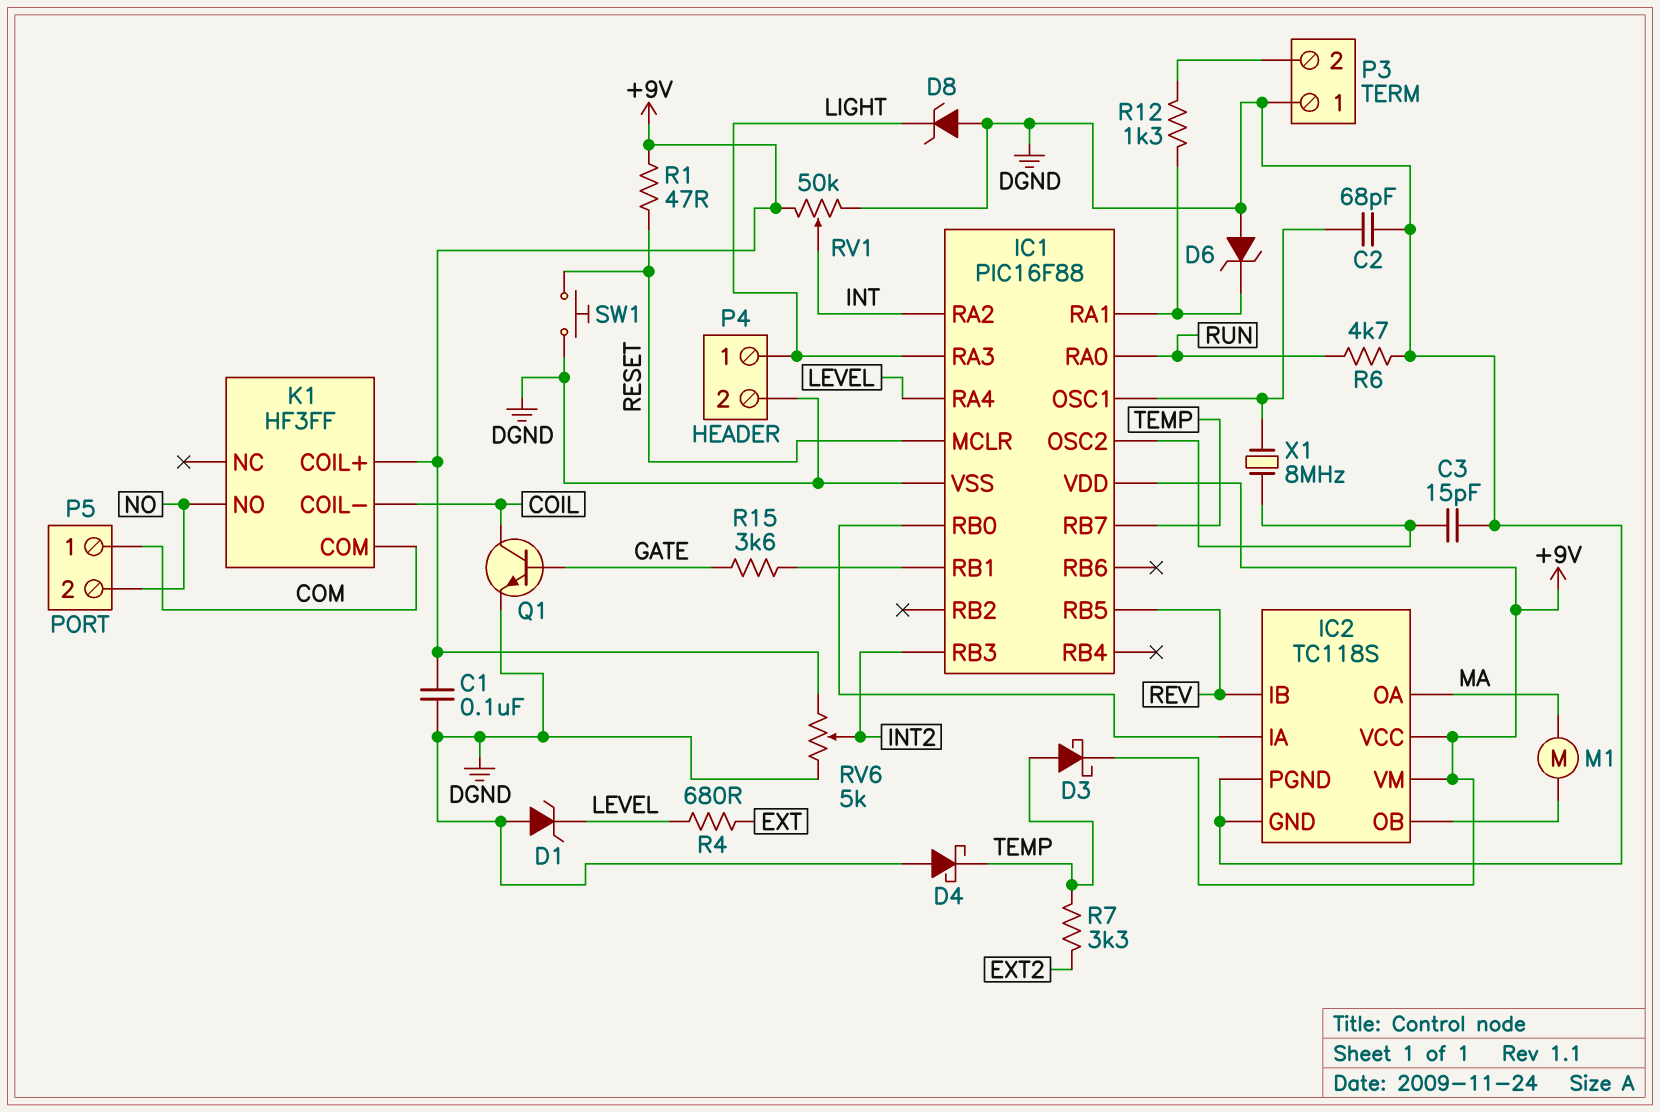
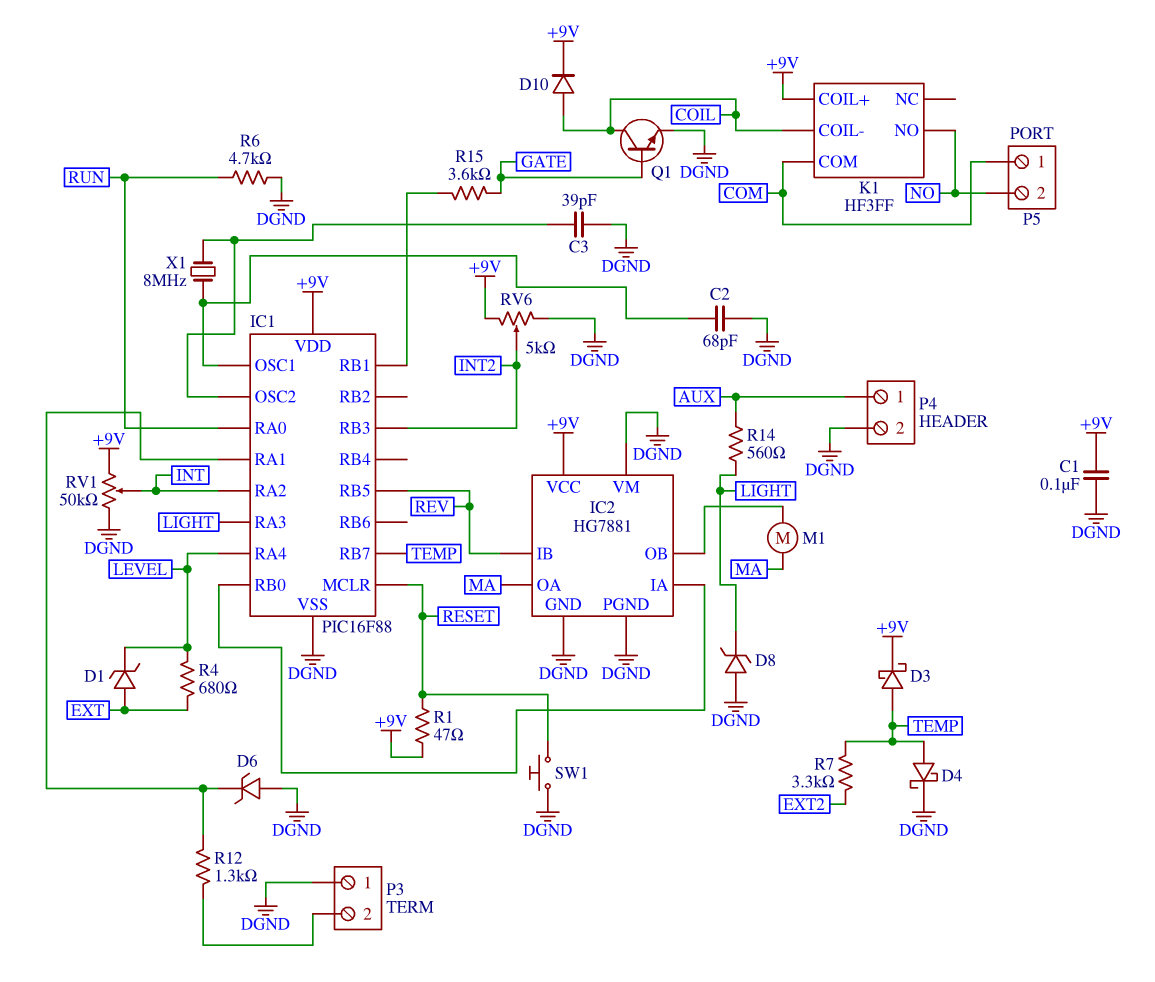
C3: 15pF (DGND, IC1/OSC2) -> 39pF (DGND, IC1/OSC2)
D1: zener (A DGND, K LEVEL) -> zener (A EXT, K LEVEL)
D4: schottky (A DGND, K TEMP) -> schottky (A TEMP, K DGND)
D10: none -> diode (A COIL, K +9V)
IC2: TC118S -> HG7881
IC2 pin VM: +9V -> DGND
P4 pin 1: LIGHT -> AUX
R14: none -> 560 (AUX, LIGHT)

